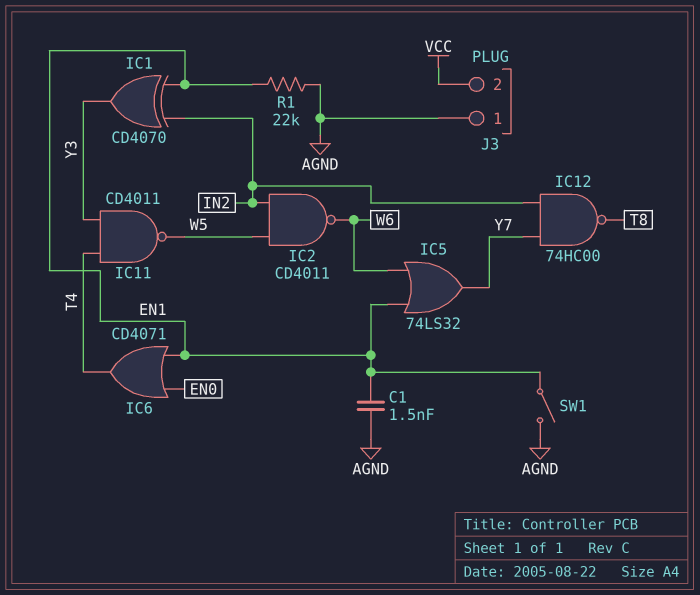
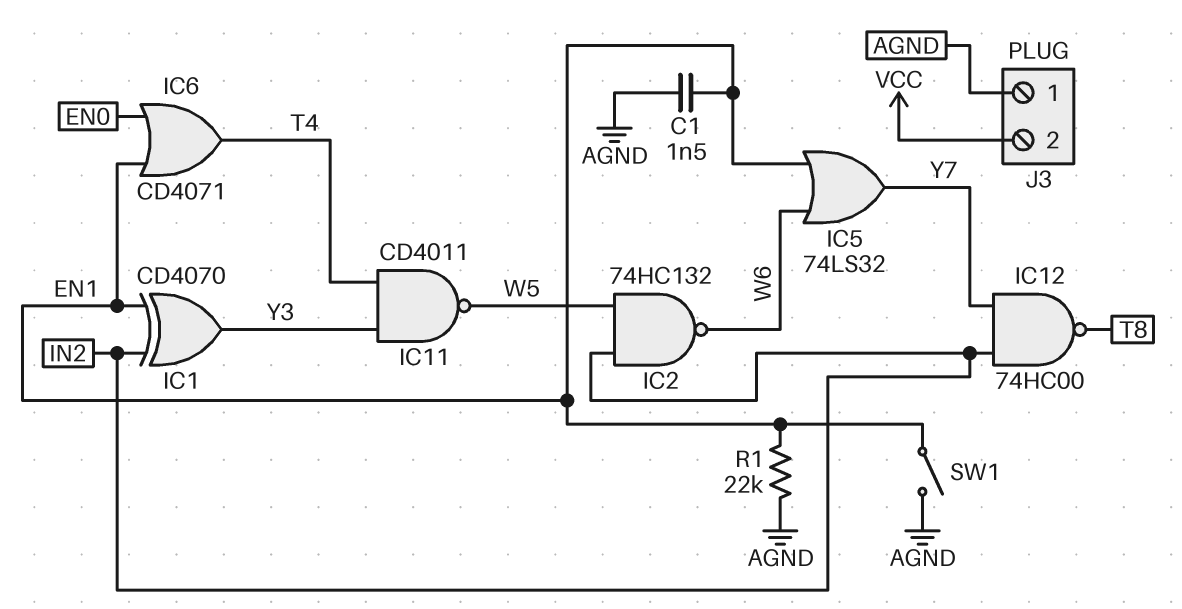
IC2: NAND CD4011 (in IN2, in W5, out W6) -> NAND 74HC132 (in IN2, in W5, out W6)

